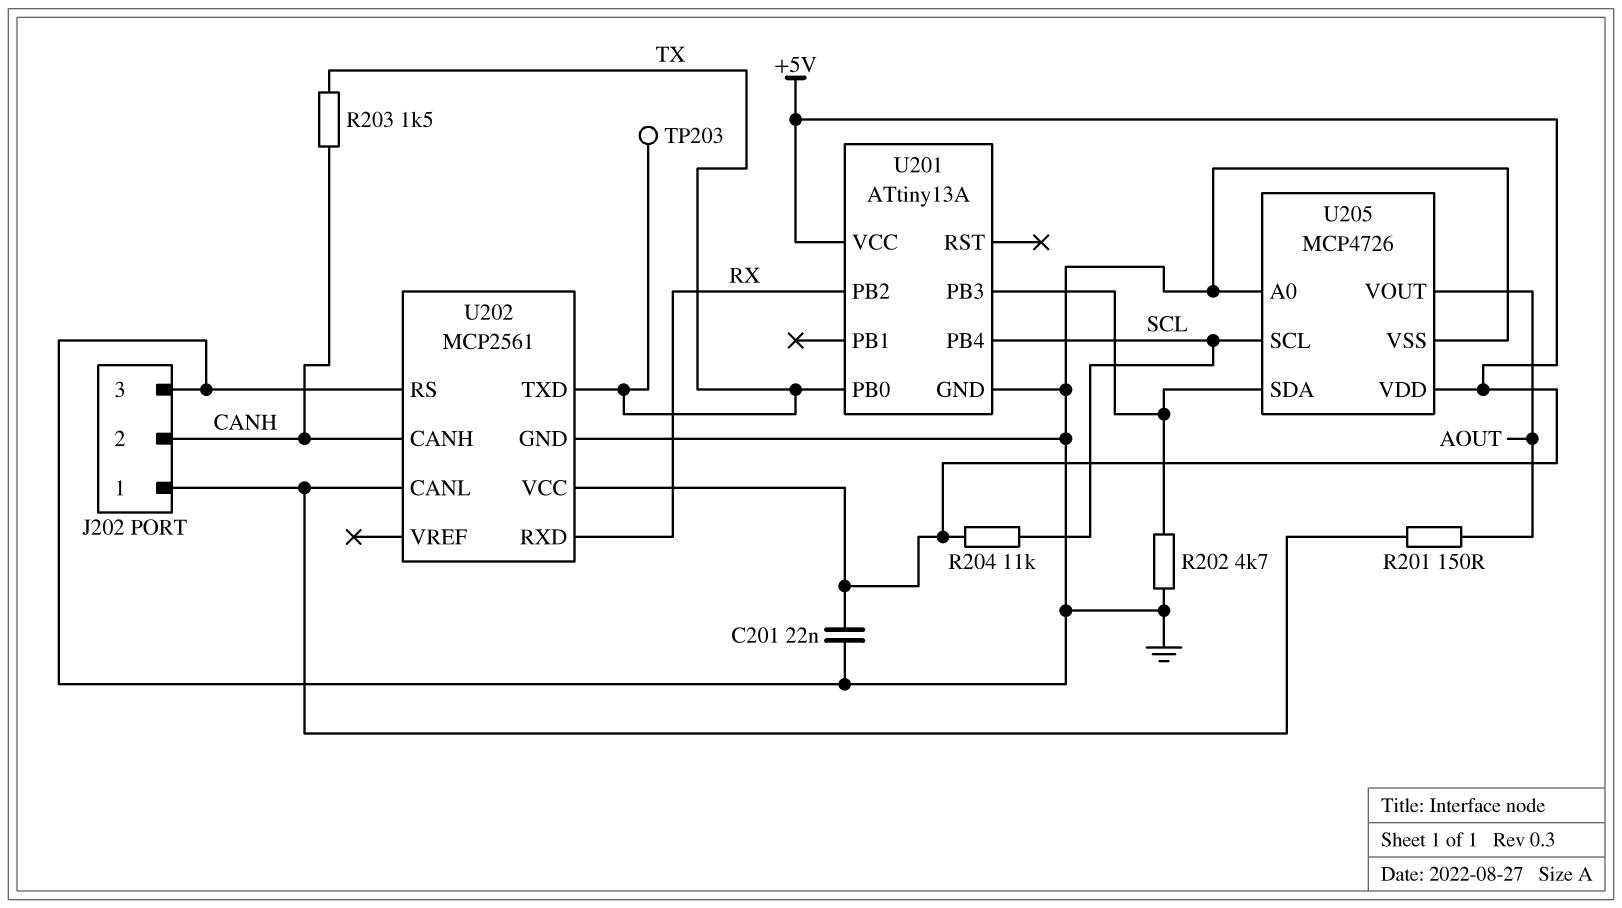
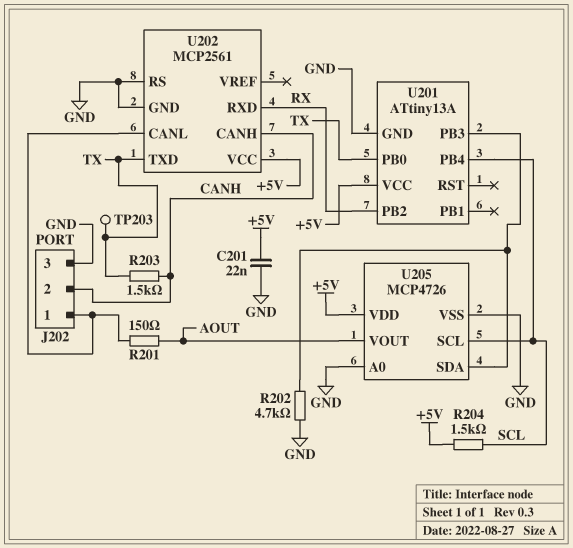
R204: 11k (+5V, SCL) -> 1.5k (+5V, SCL)

